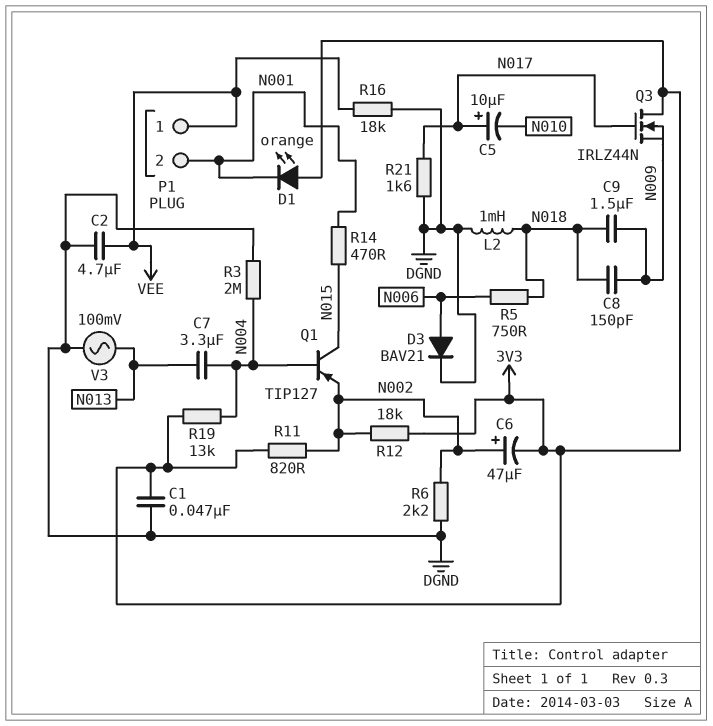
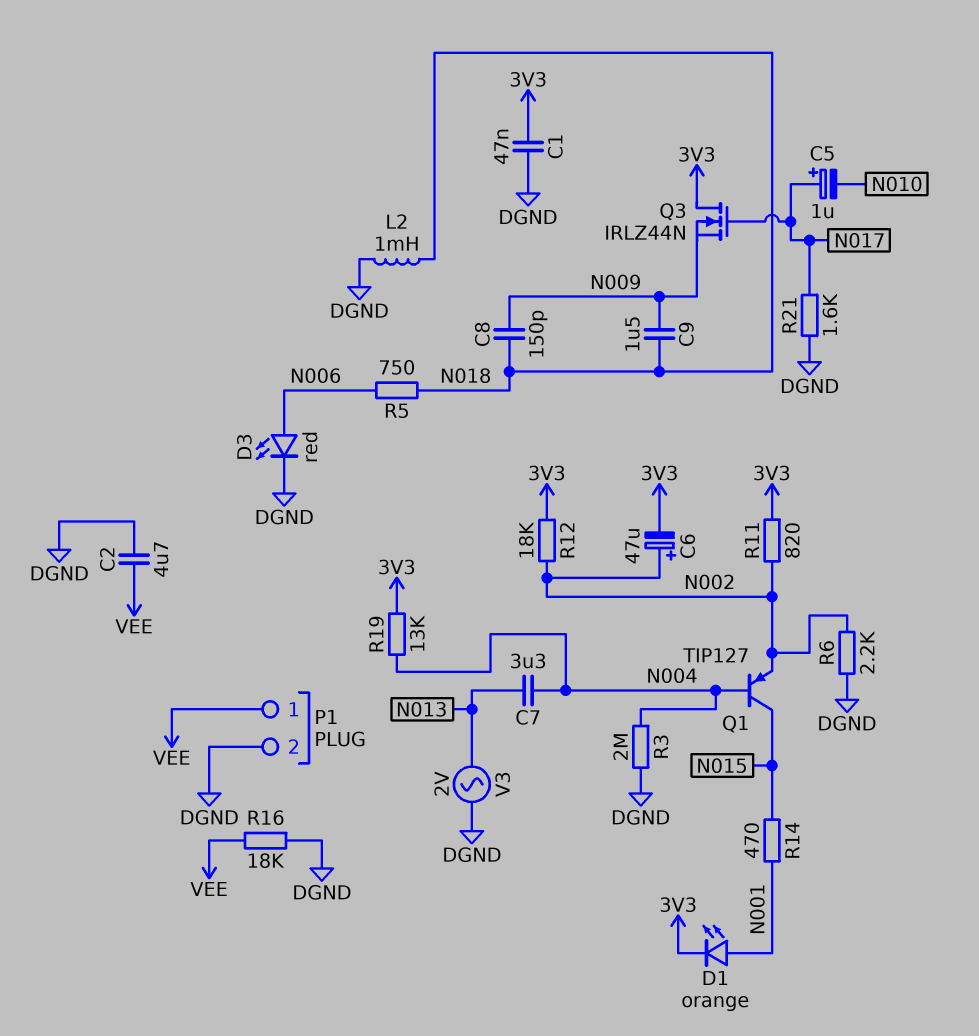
C5: 10uF (plus N017, minus N010) -> 1uF (plus N017, minus N010)
D1: LED orange (A 3V3, K N001) -> LED orange (A N001, K 3V3)
D3: diode BAV21 (A N006, K DGND) -> LED red (A N006, K DGND)
P1 pin 2: N001 -> DGND
V3: AC 100mV (DGND, N013) -> AC 2V (DGND, N013)

